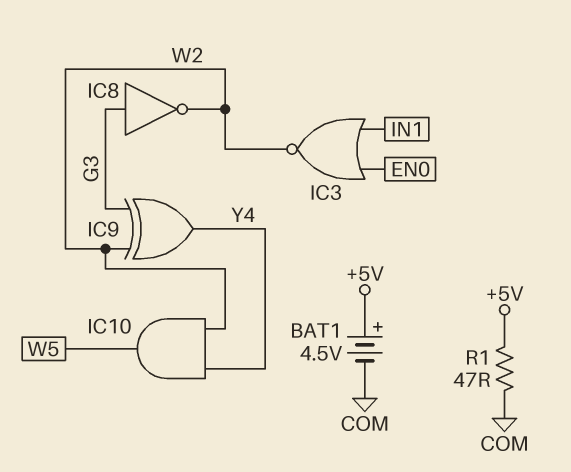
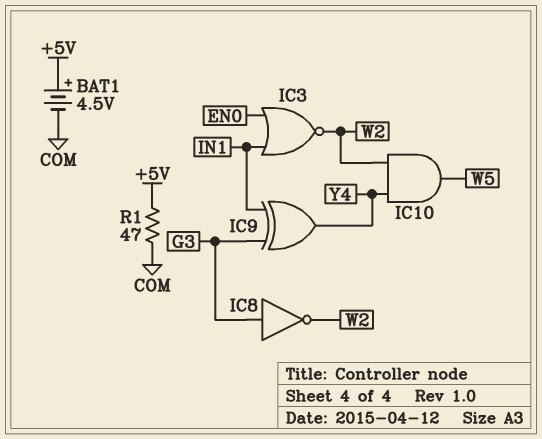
IC9: XOR (in G3, in W2, out Y4) -> XOR (in G3, in IN1, out Y4)

